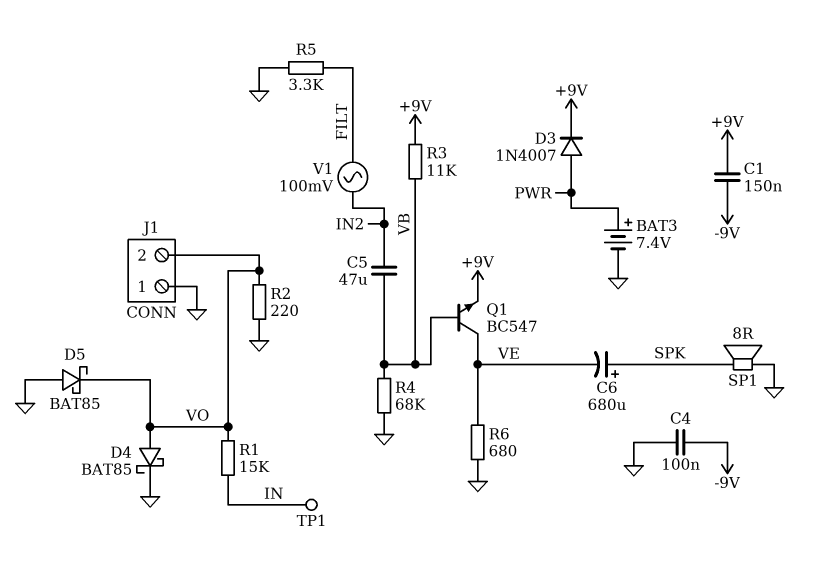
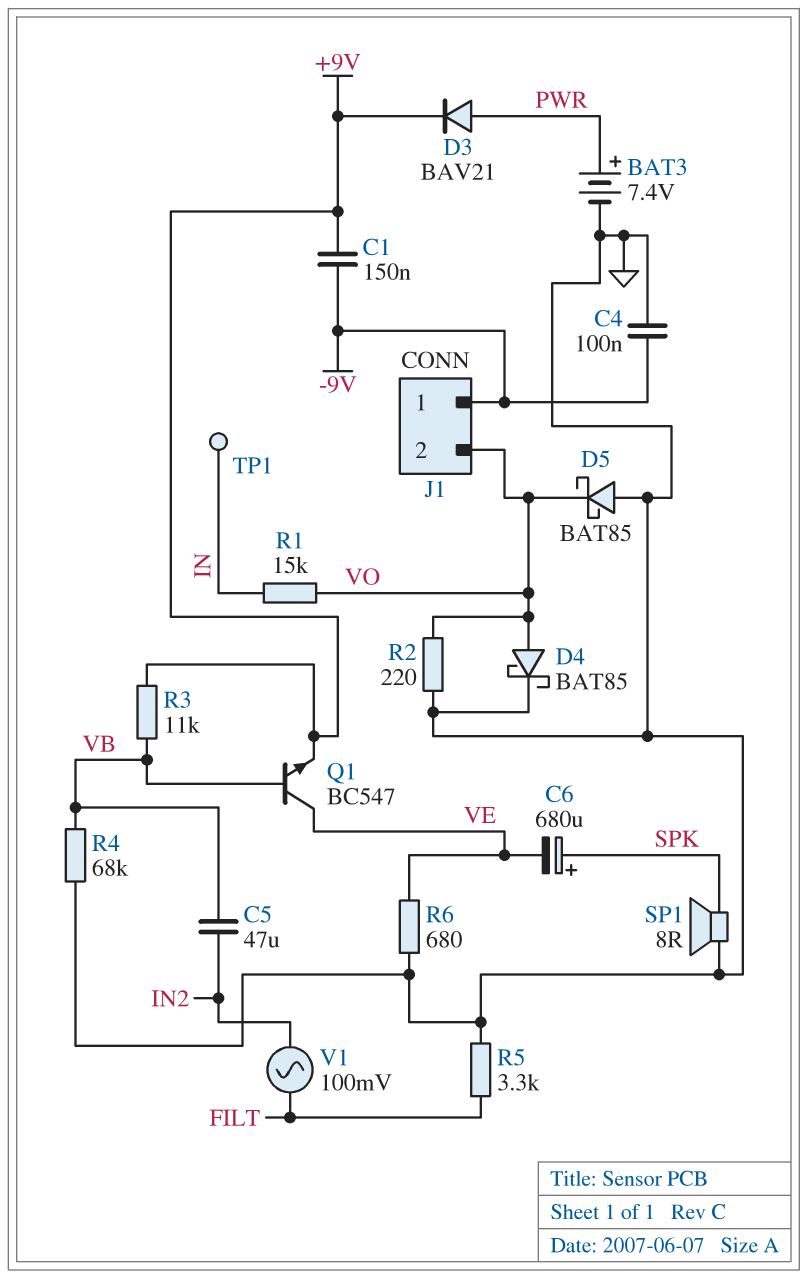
D3: diode 1N4007 (A PWR, K +9V) -> diode BAV21 (A PWR, K +9V)
J1 pin 1: GND -> -9V

